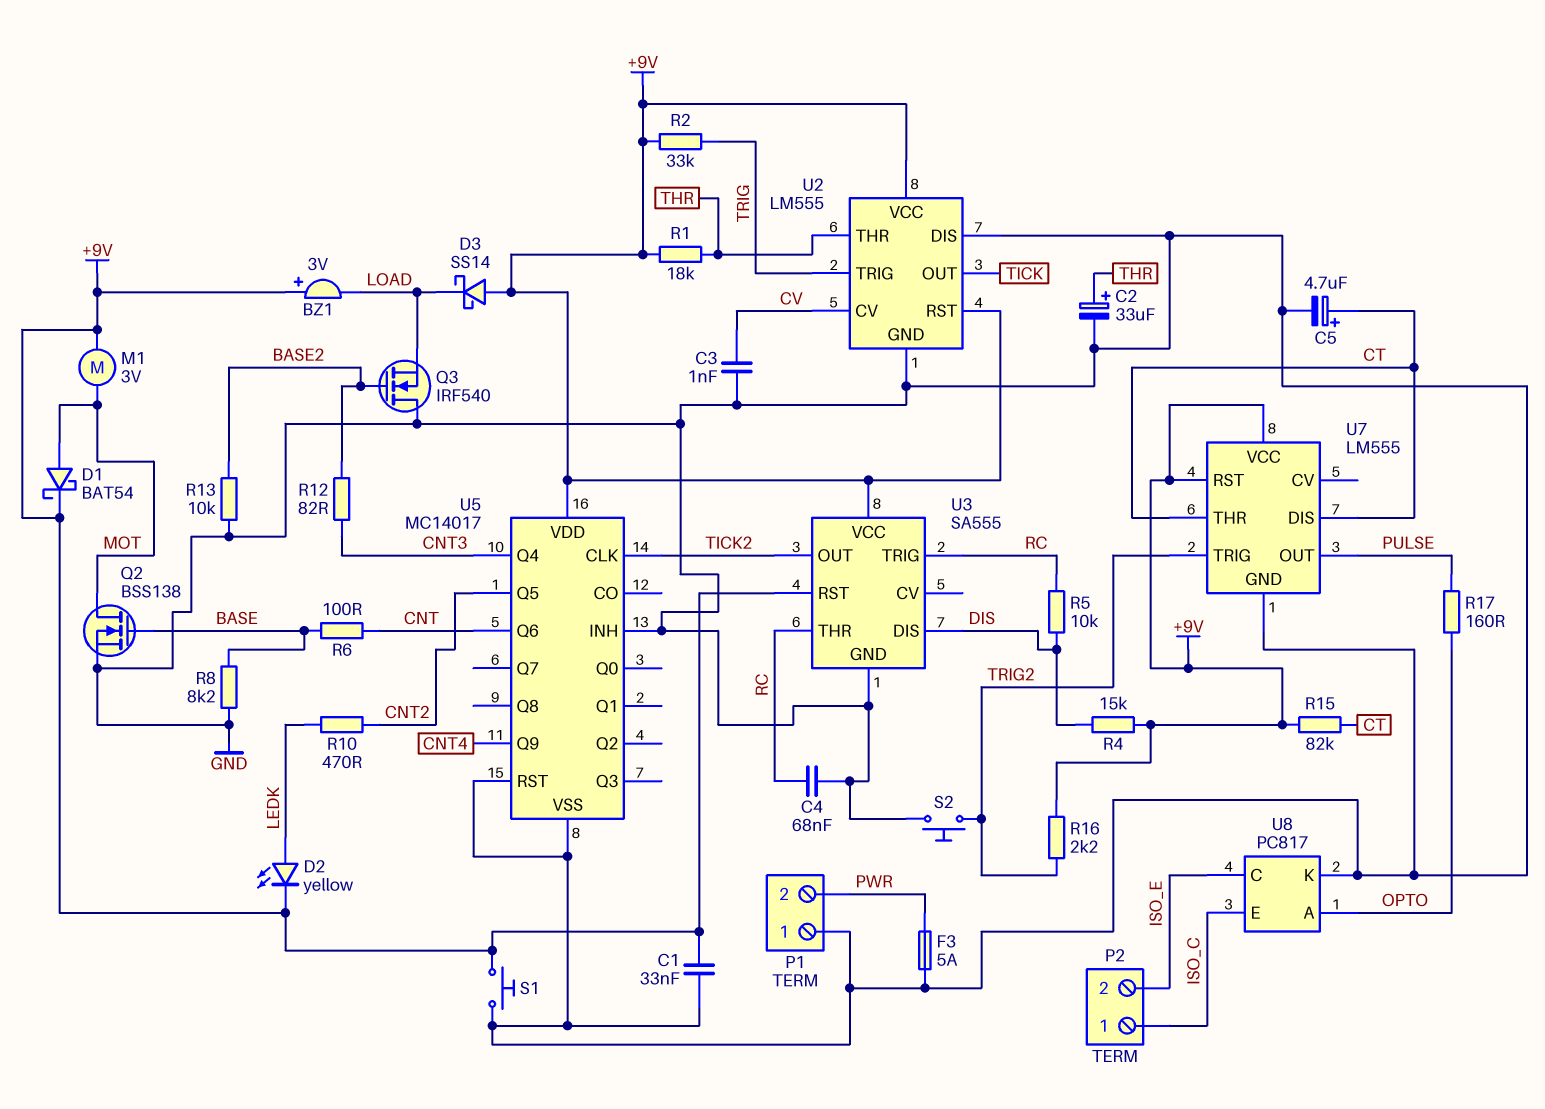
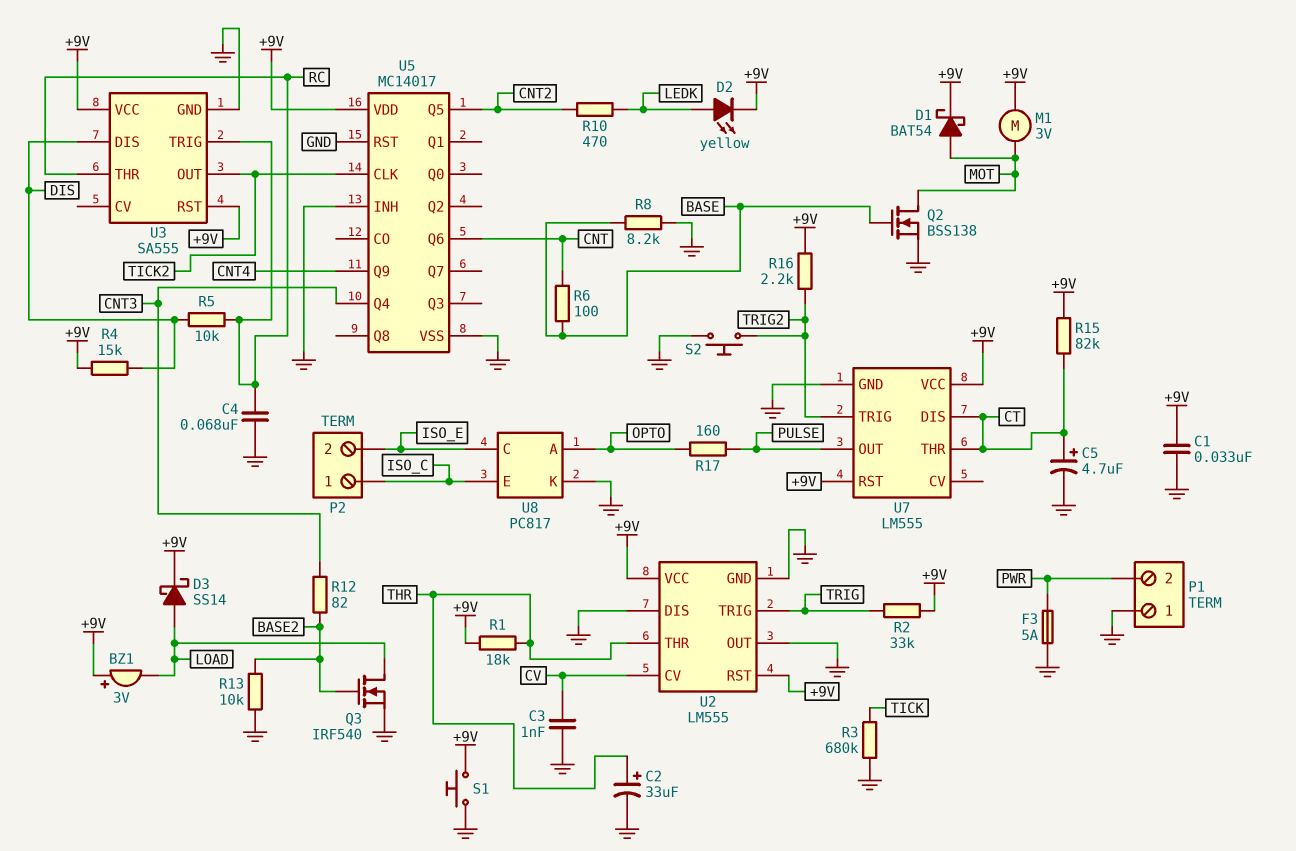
D3: schottky SS14 (A +9V, K LOAD) -> schottky SS14 (A LOAD, K +9V)
Q3: NMOS IRF540 (G BASE2, D GND, S LOAD) -> NMOS IRF540 (G BASE2, D LOAD, S GND)
R3: none -> 680k (GND, TICK)
U2 pin OUT: TICK -> GND

